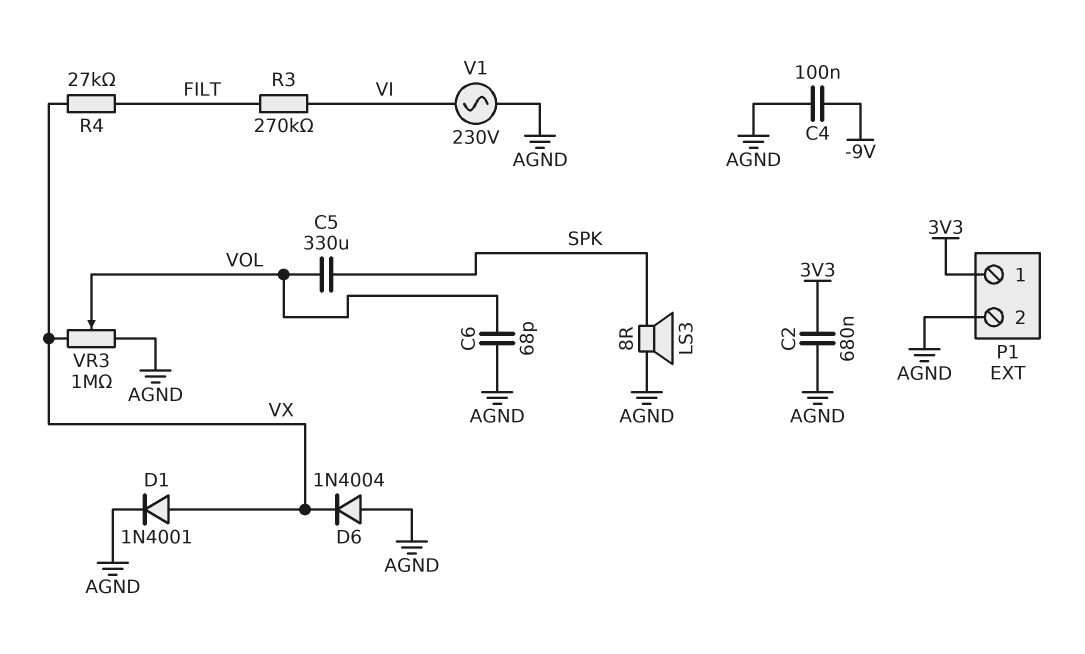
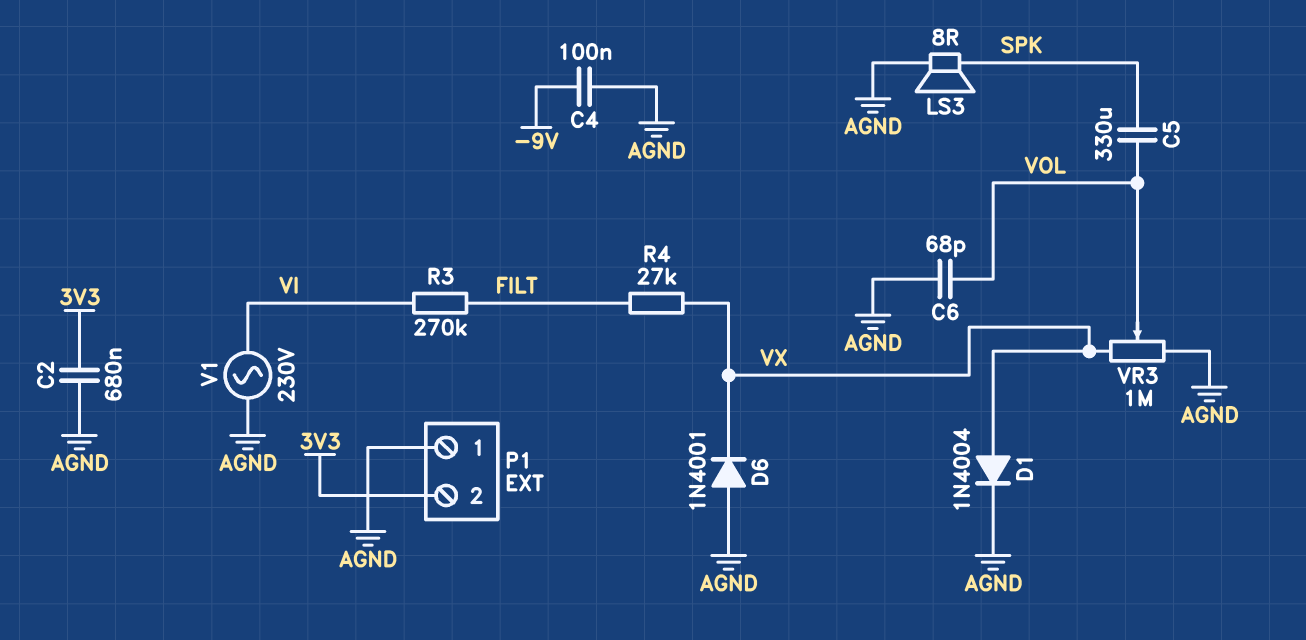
D1: diode 1N4001 (A VX, K AGND) -> diode 1N4004 (A VX, K AGND)
D6: diode 1N4004 (A AGND, K VX) -> diode 1N4001 (A AGND, K VX)
P1 pin 1: 3V3 -> AGND
P1 pin 2: AGND -> 3V3

